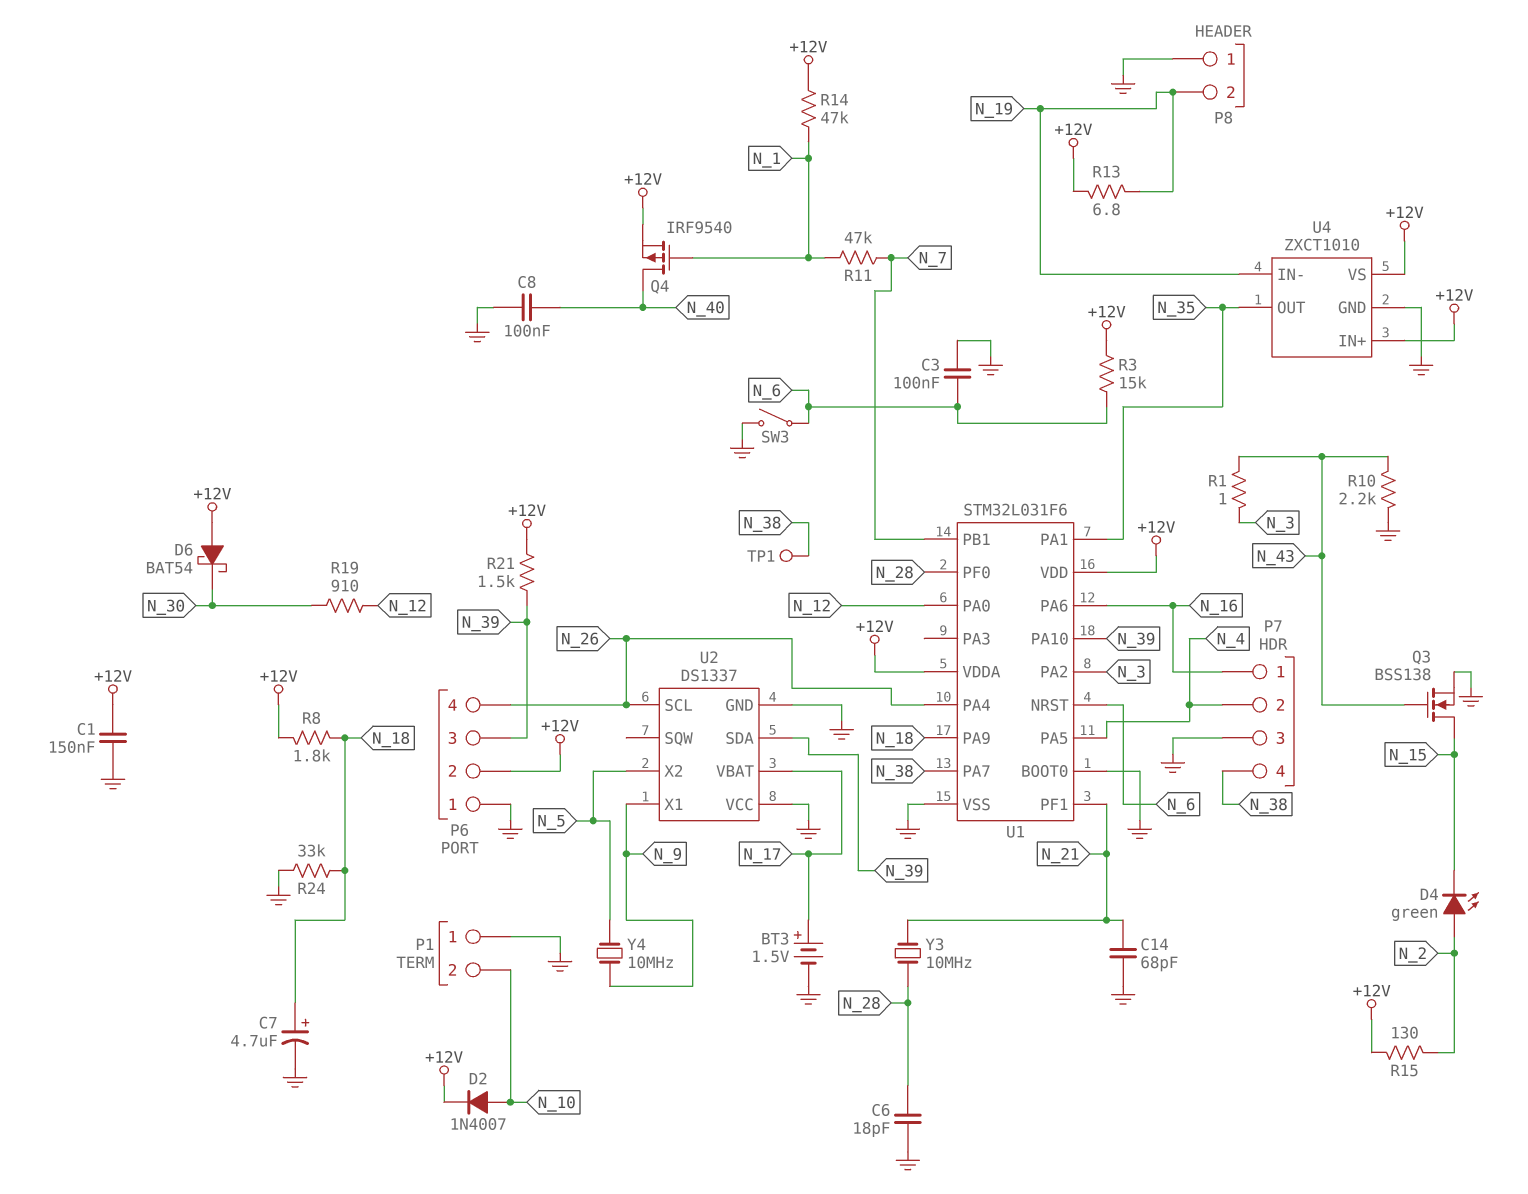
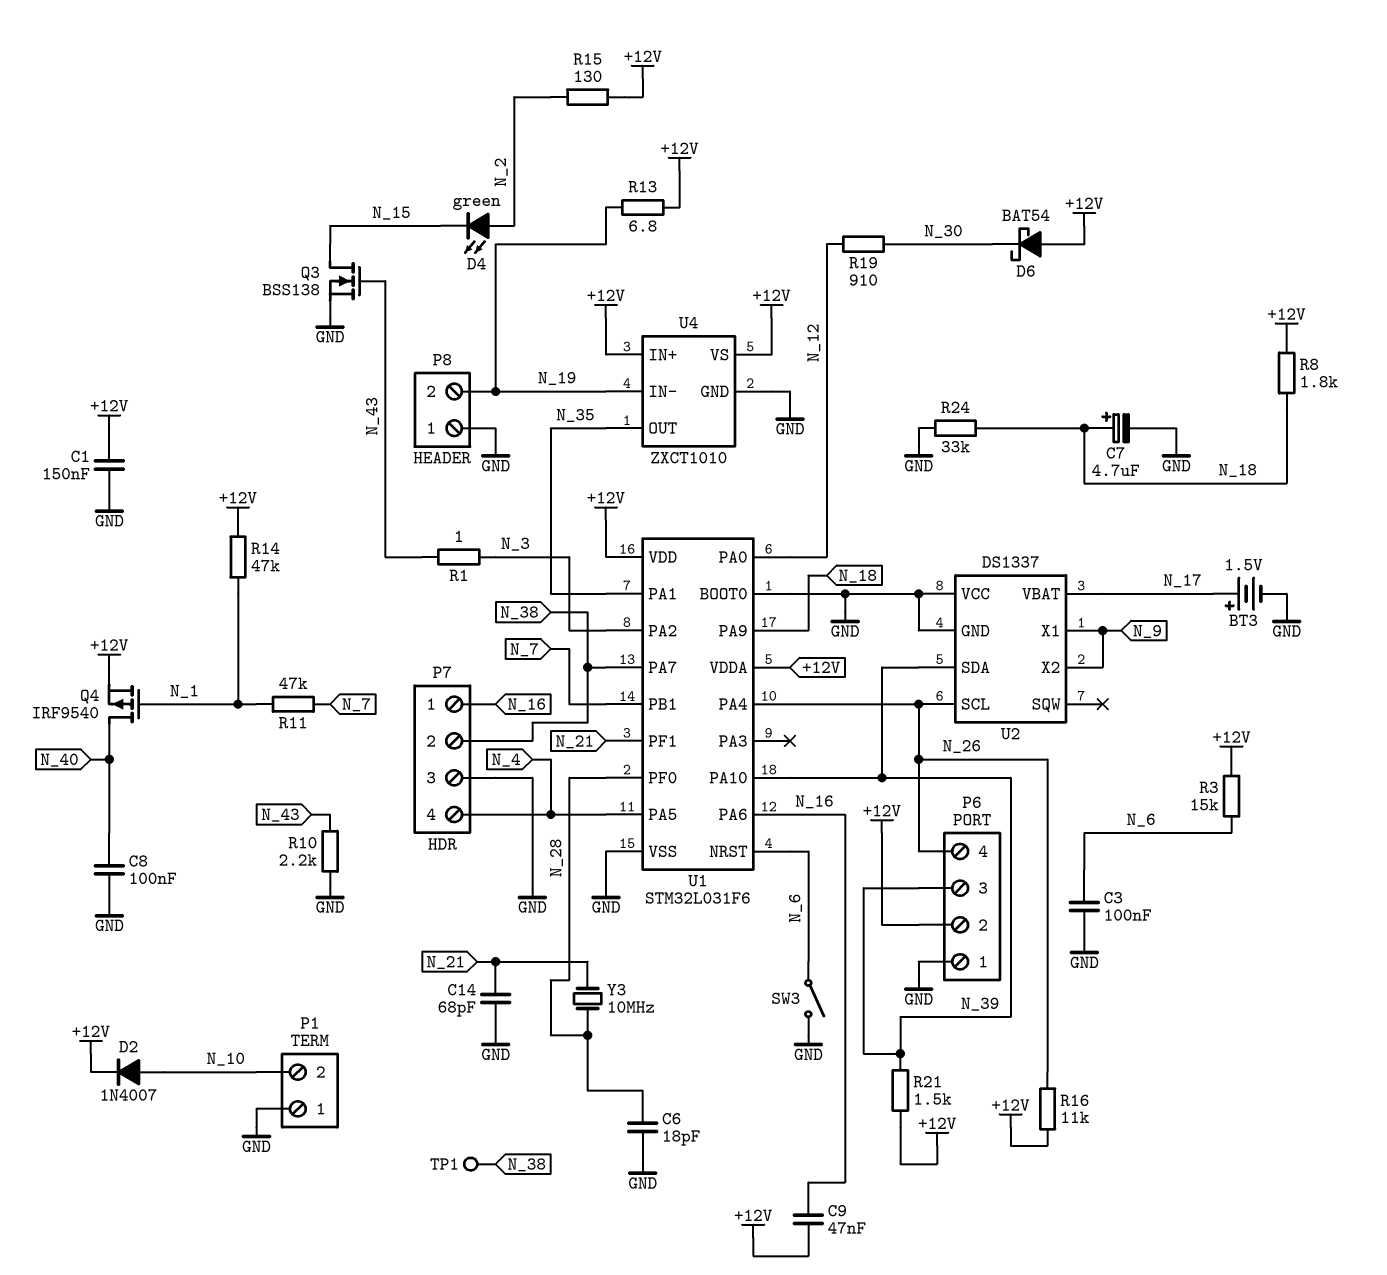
C9: none -> 47nF (+12V, N_16)
P7 pin 2: N_4 -> N_38
P7 pin 4: N_38 -> N_4
R16: none -> 11k (+12V, N_26)
U2 pin X2: N_5 -> N_9
Y4: 10MHz (N_5, N_9) -> none

